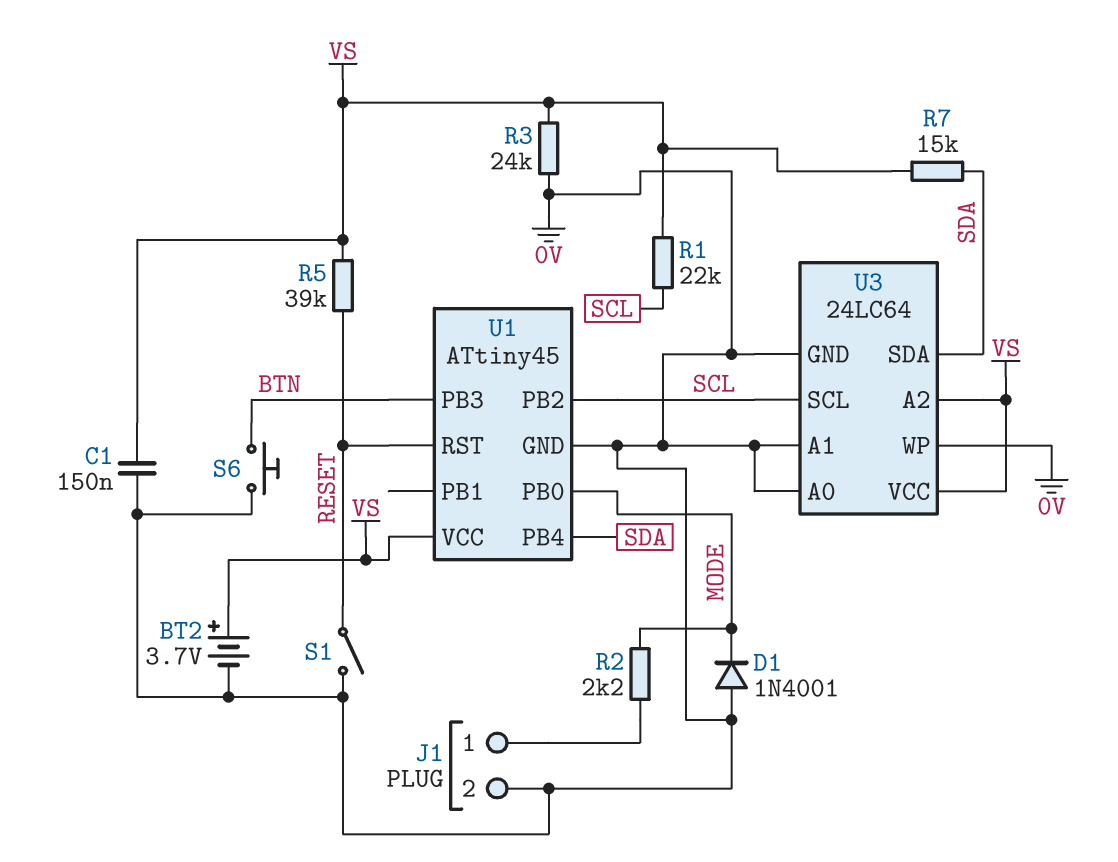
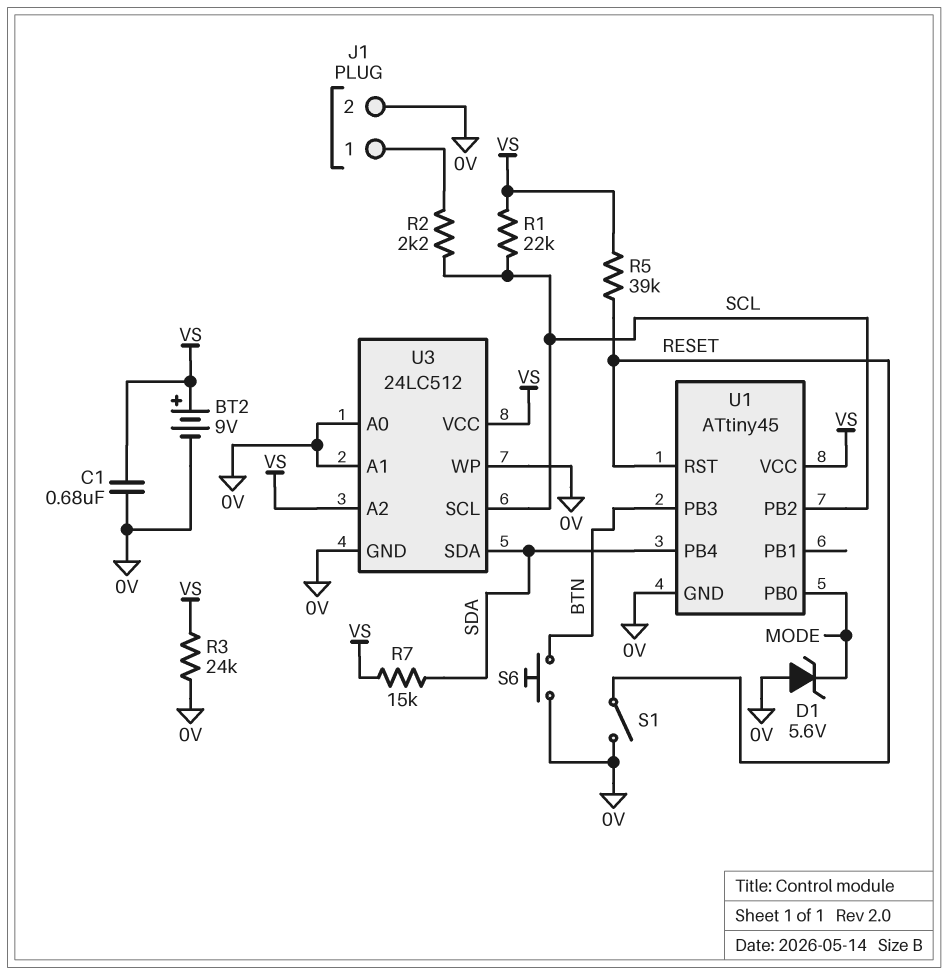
BT2: 3.7V (plus VS, minus 0V) -> 9V (plus VS, minus 0V)
C1: 150nF (0V, VS) -> 680nF (0V, VS)
D1: diode 1N4001 (A 0V, K MODE) -> zener 5.6V (A 0V, K MODE)
R2: 2.2k (J1/1, MODE) -> 2.2k (J1/1, SCL)
U3: 24LC64 -> 24LC512

